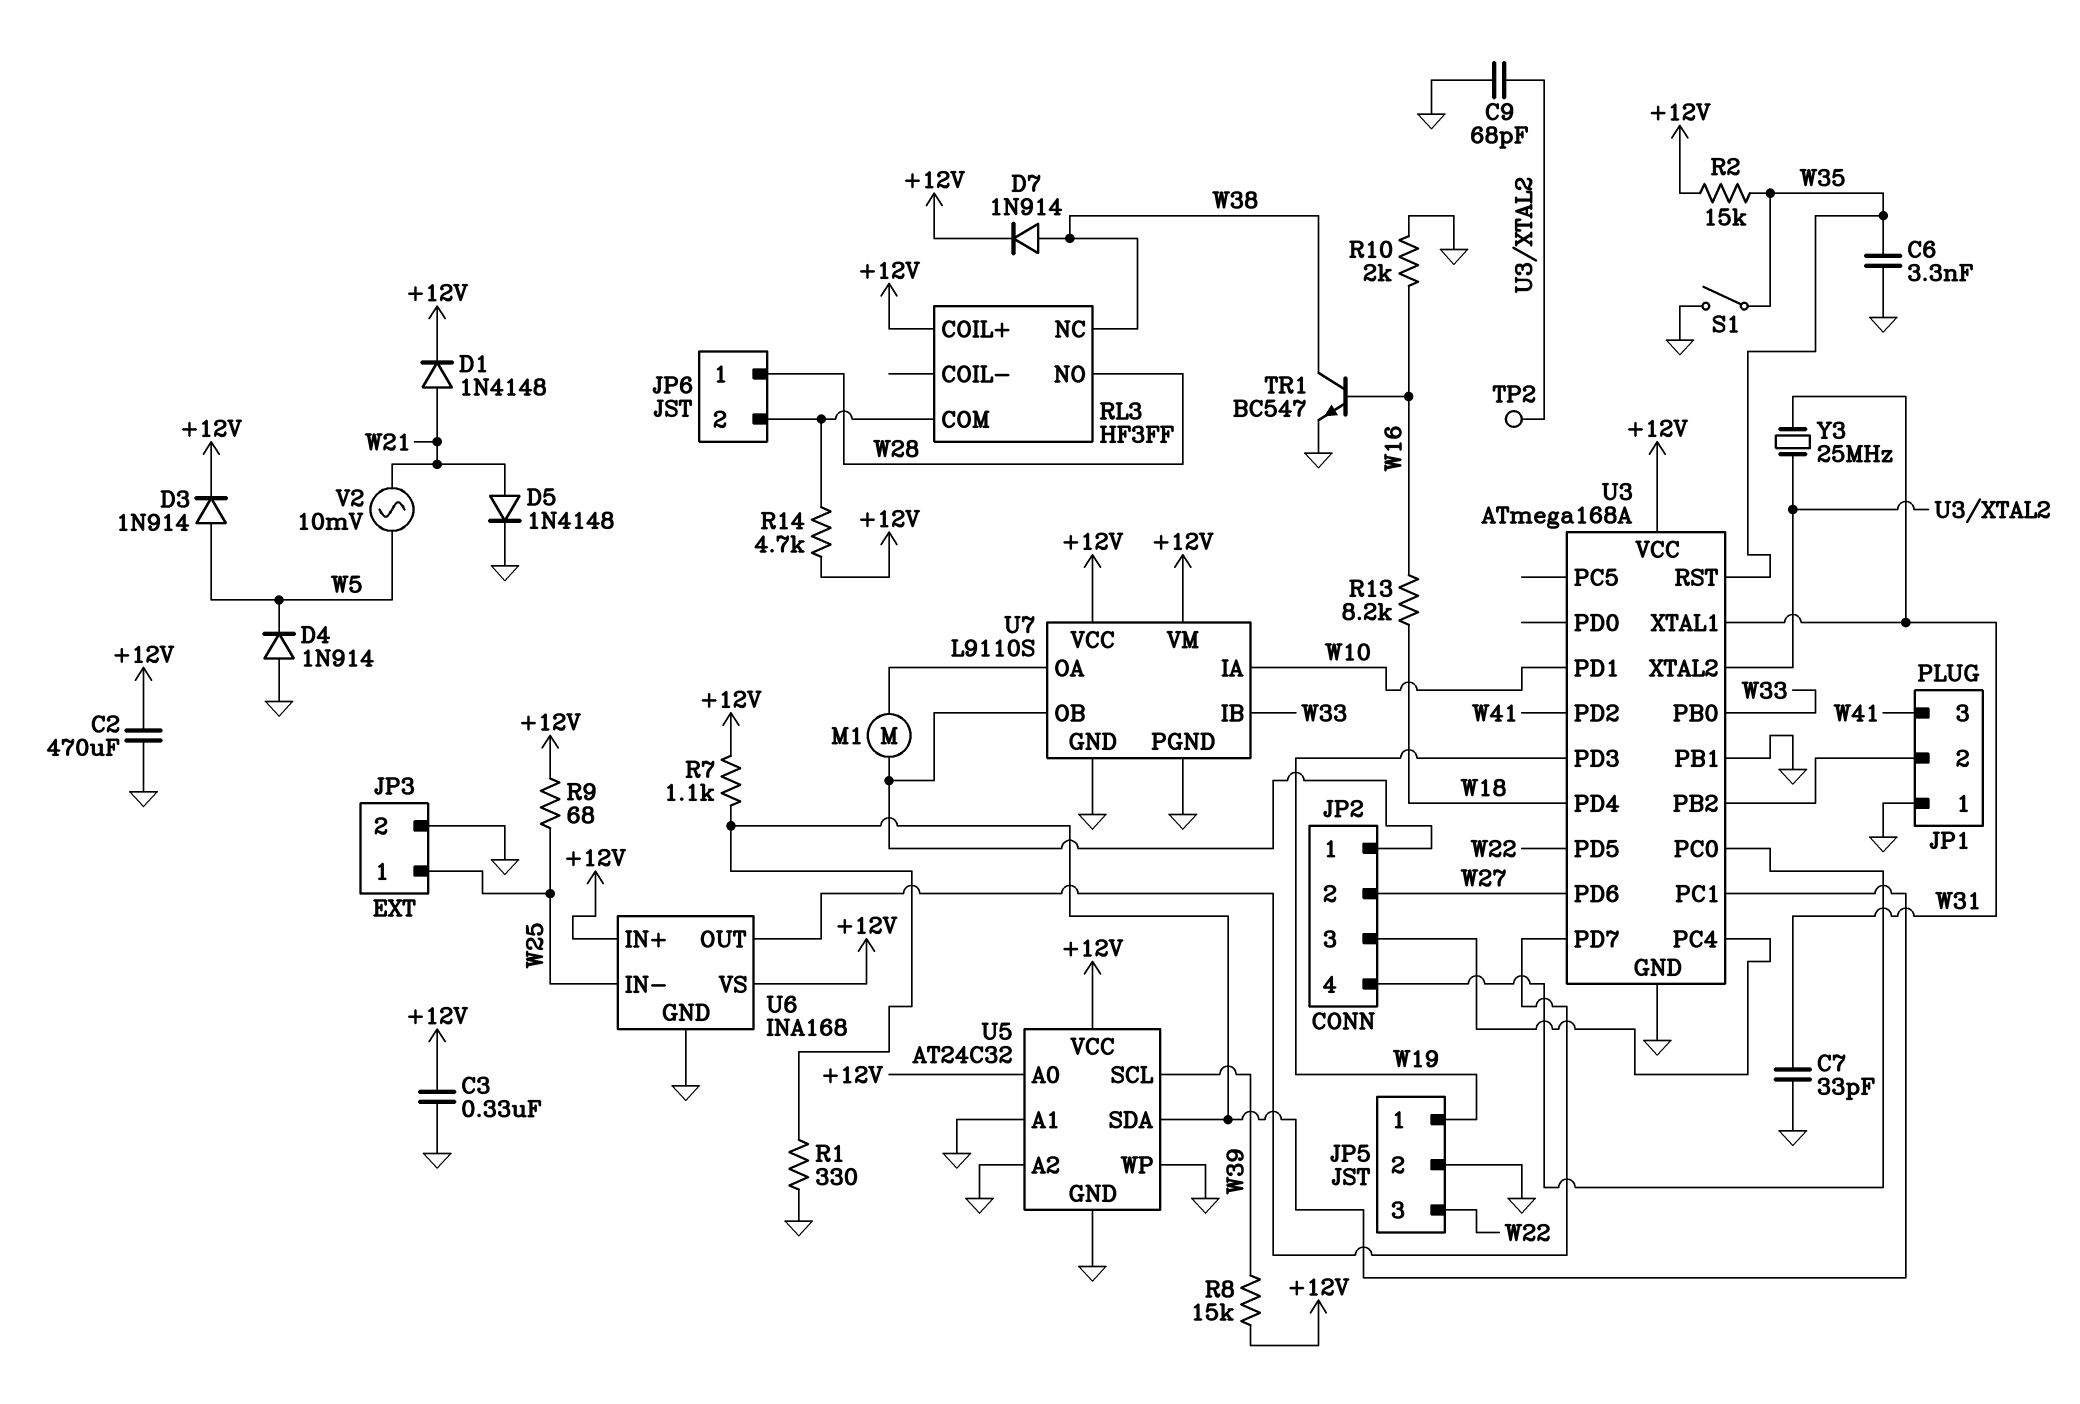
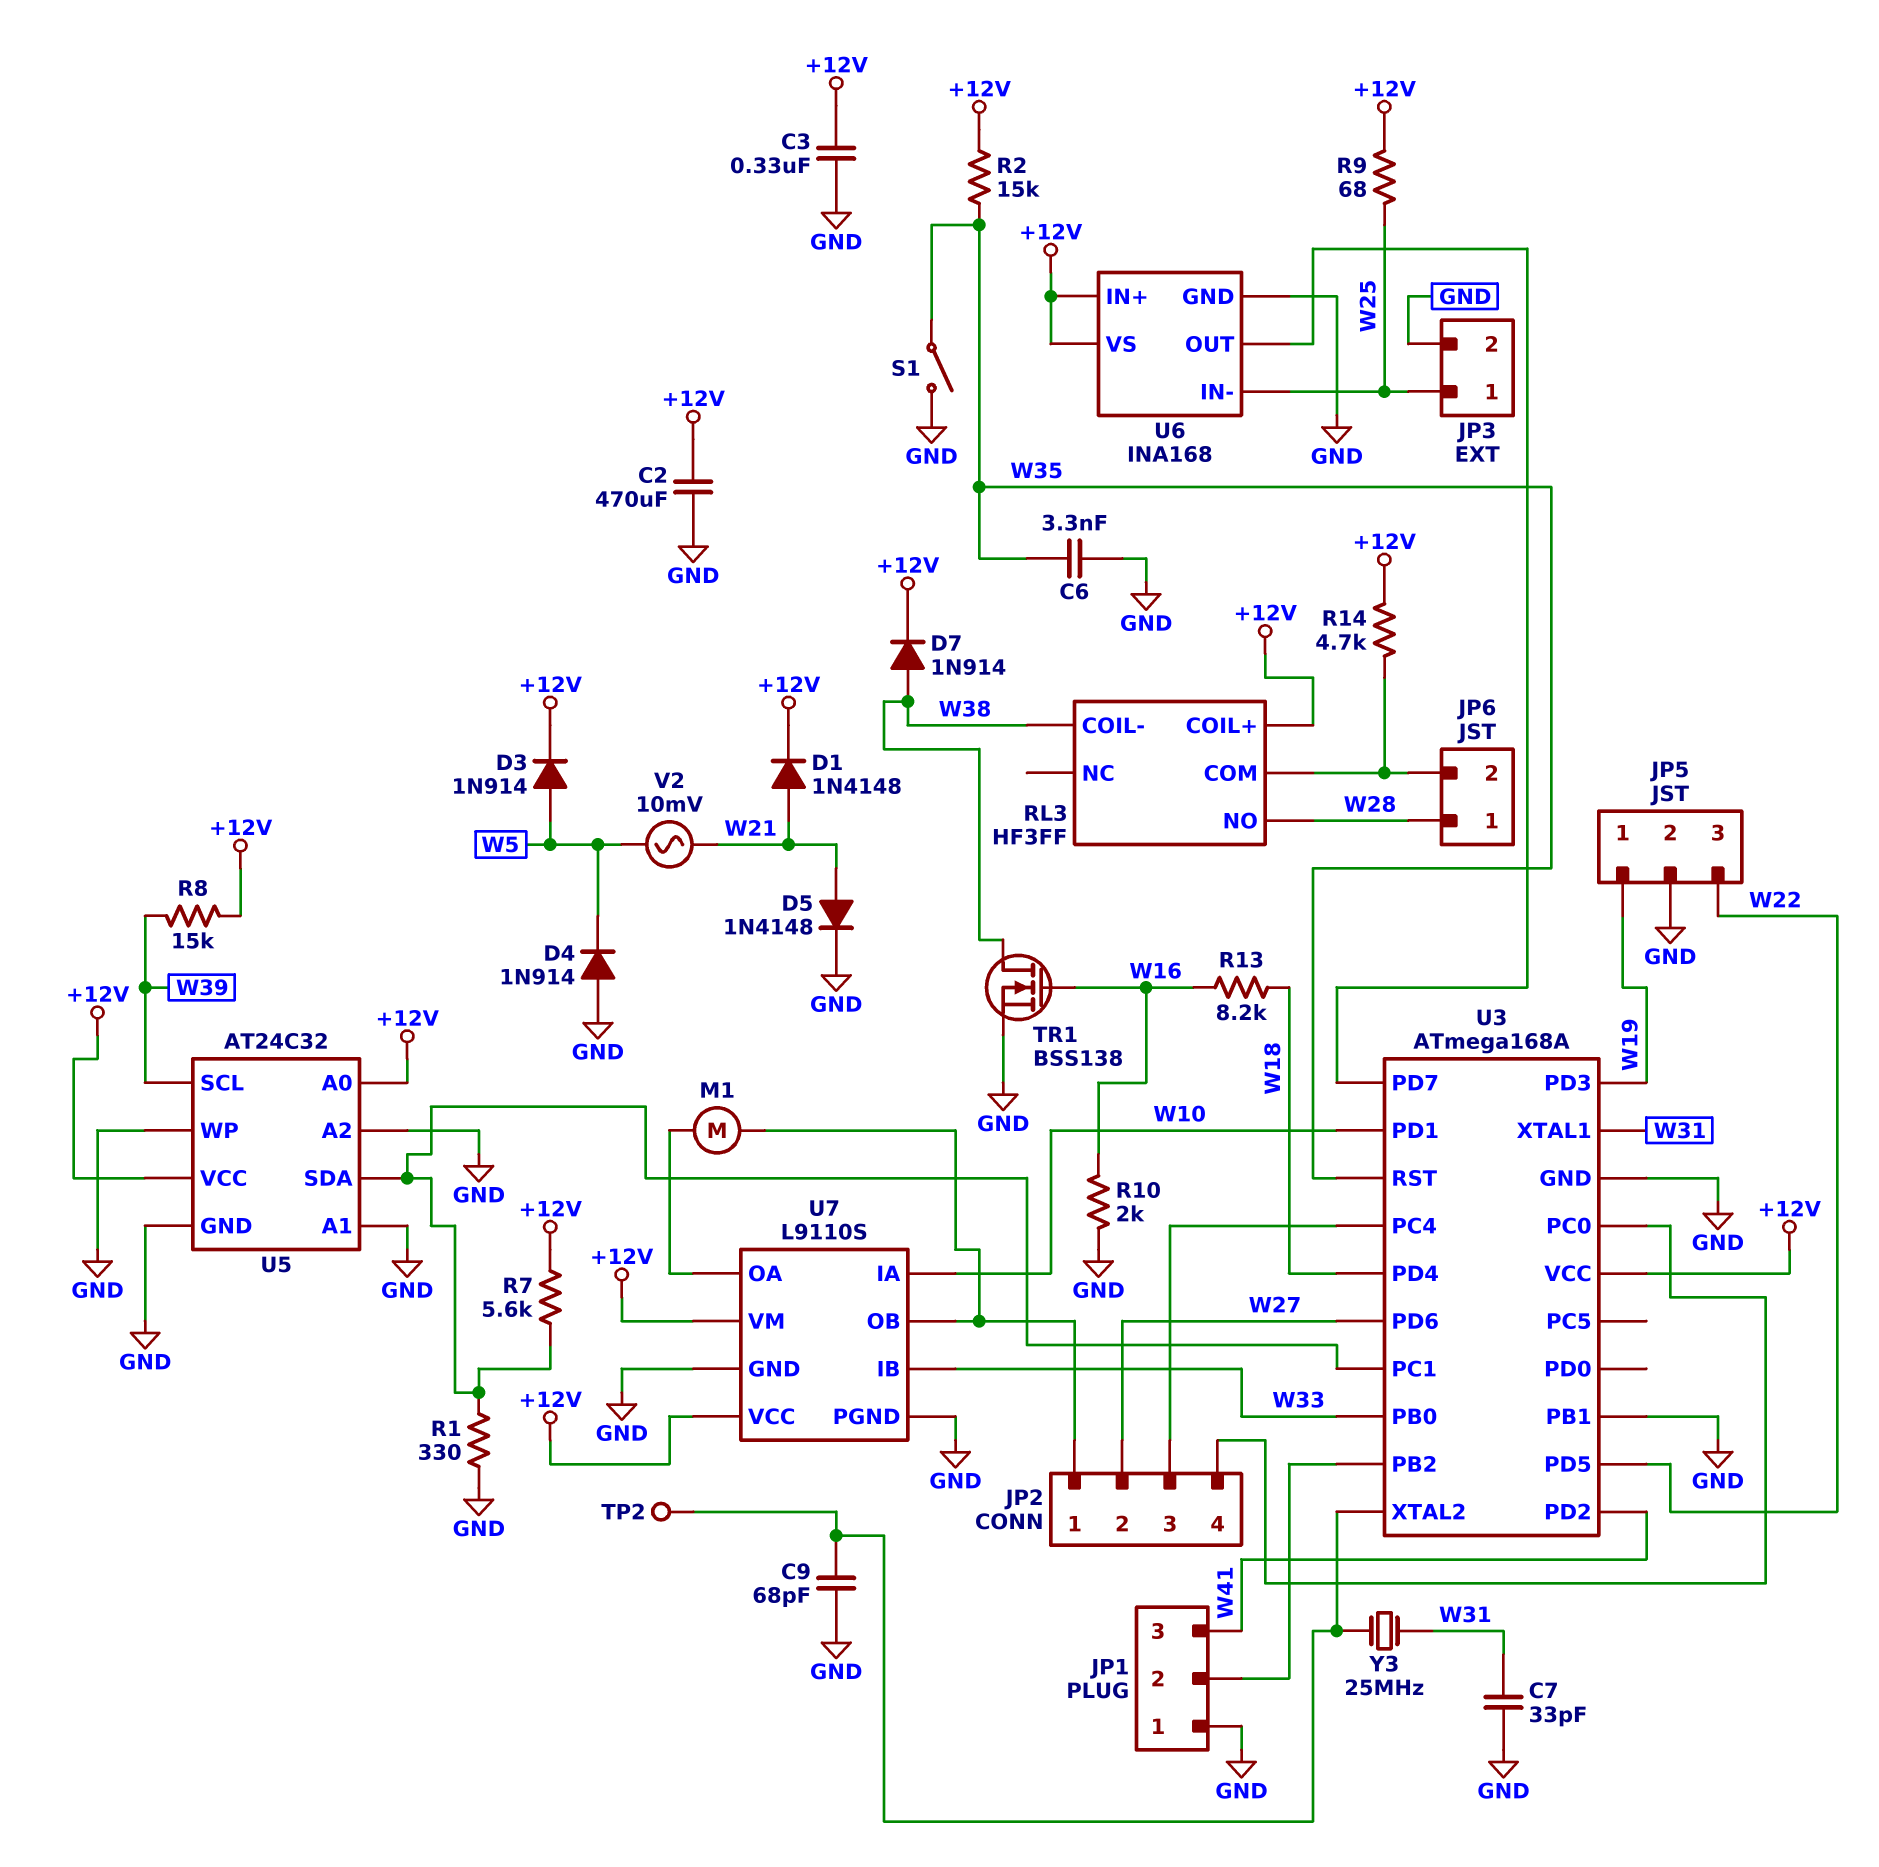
R7: 1.1k (+12V, U3/PC1) -> 5.6k (+12V, U3/PC1)
RL3 pin COIL-: none -> W38
RL3 pin NC: W38 -> none
TR1: NPN BC547 (B W16, C W38, E GND) -> NMOS BSS138 (G W16, D W38, S GND)

